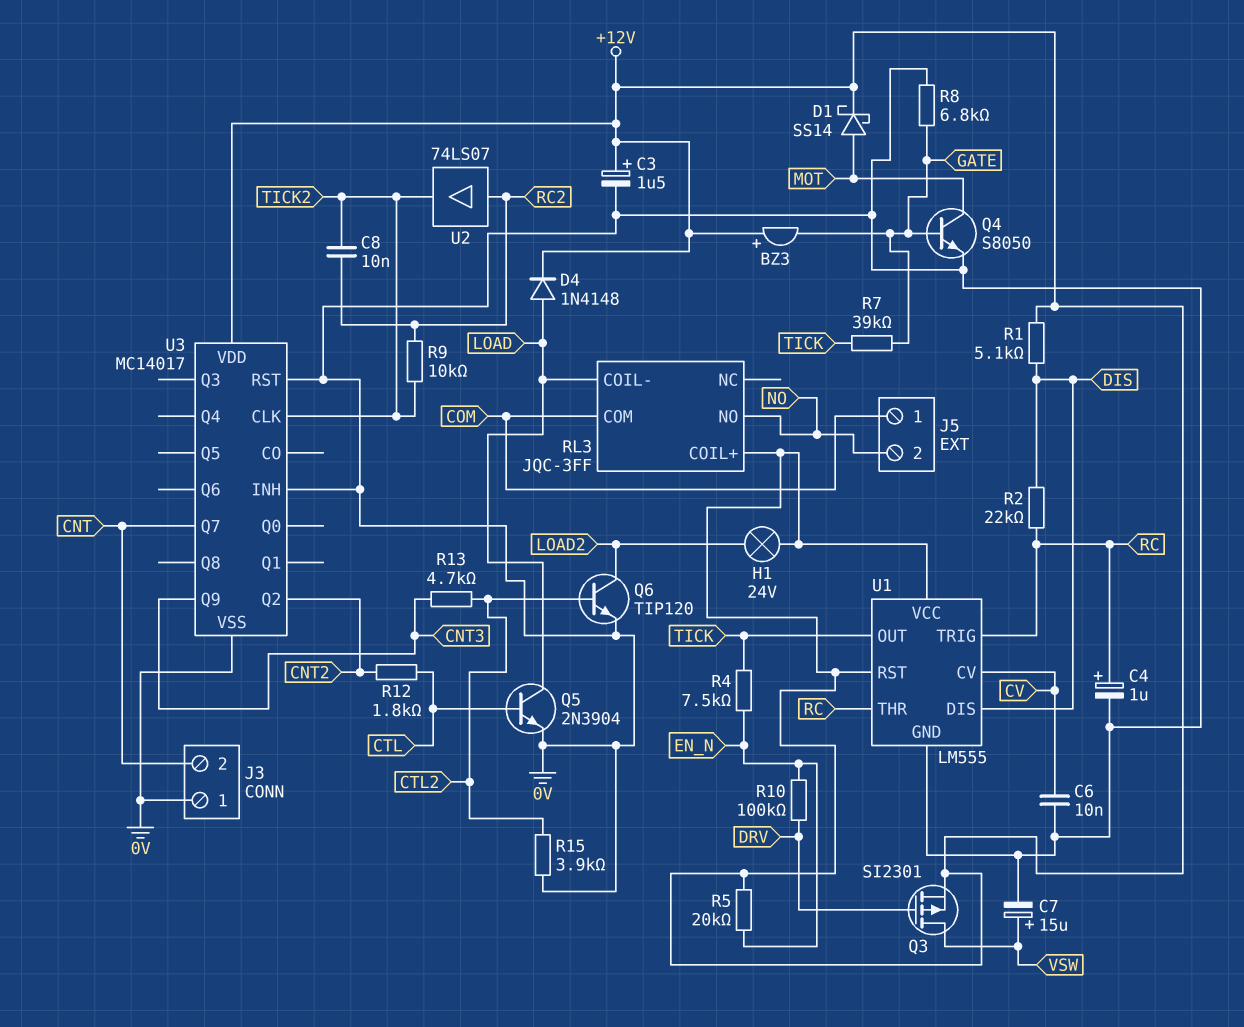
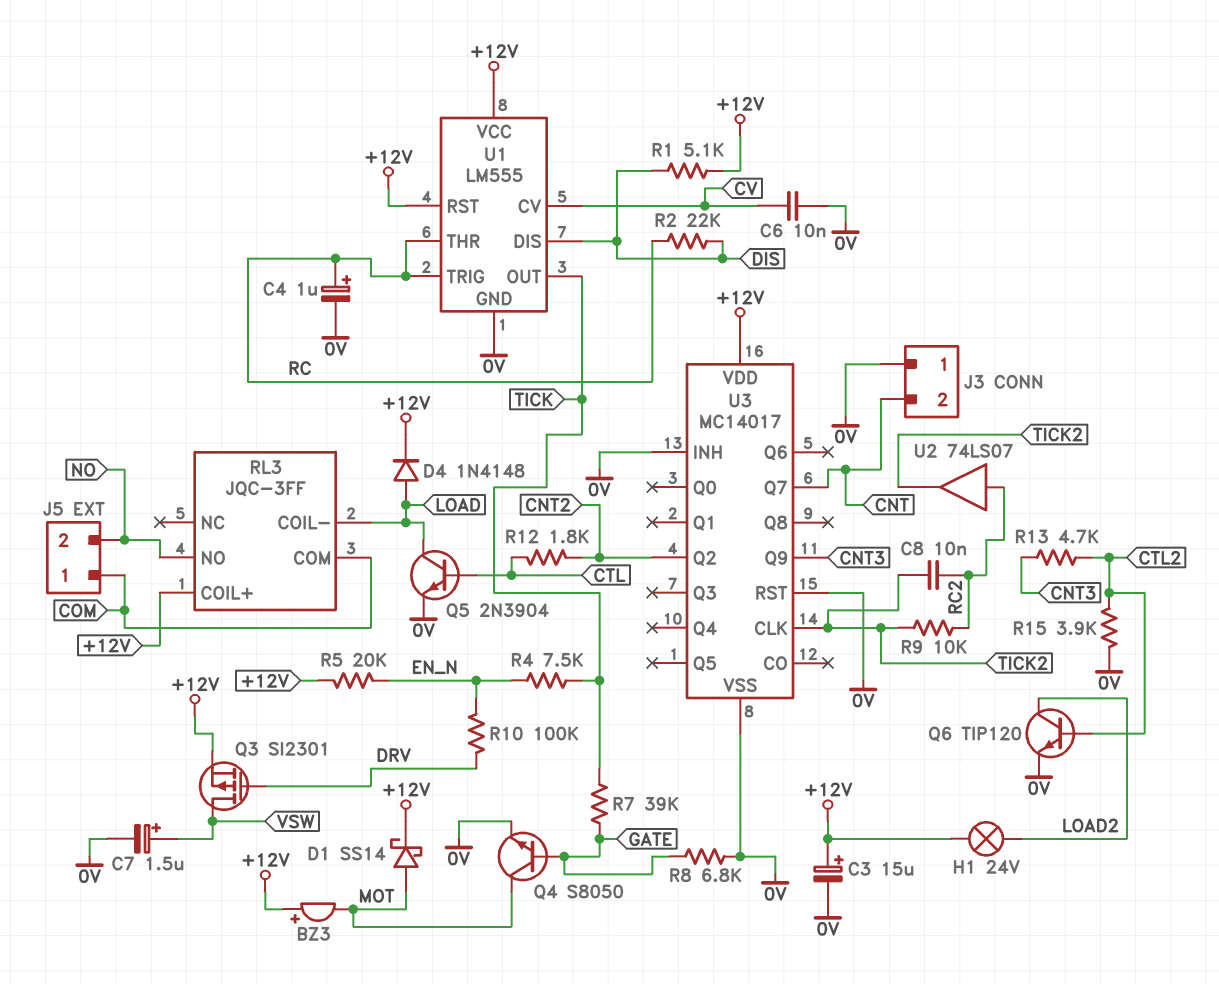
BZ3: buzzer (plus +12V, minus GATE) -> buzzer (plus +12V, minus MOT)
C3: 1.5uF (plus +12V, minus 0V) -> 15uF (plus +12V, minus 0V)
C7: 15uF (plus VSW, minus 0V) -> 1.5uF (plus VSW, minus 0V)

